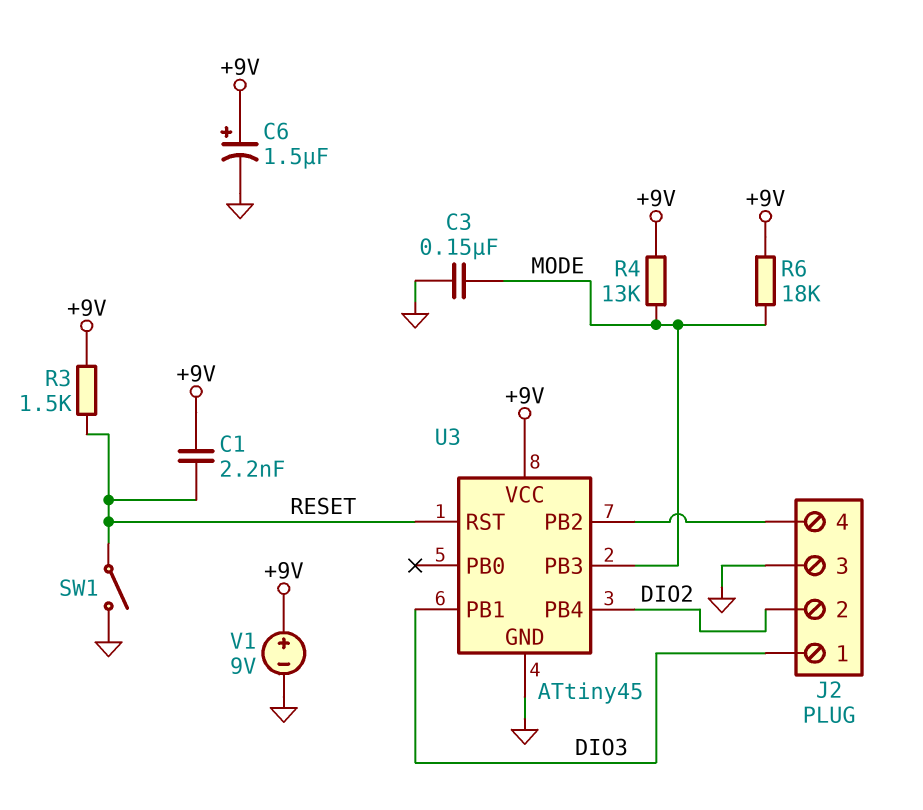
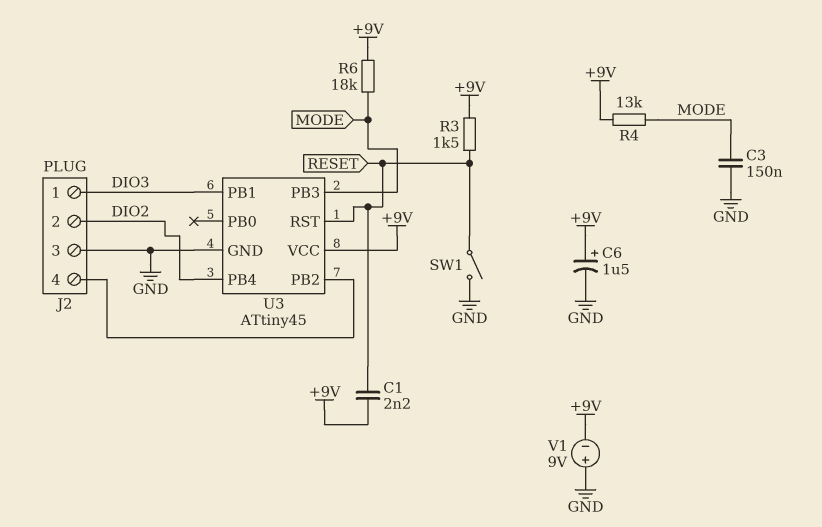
V1: 9V (plus +9V, minus GND) -> 9V (plus GND, minus +9V)

